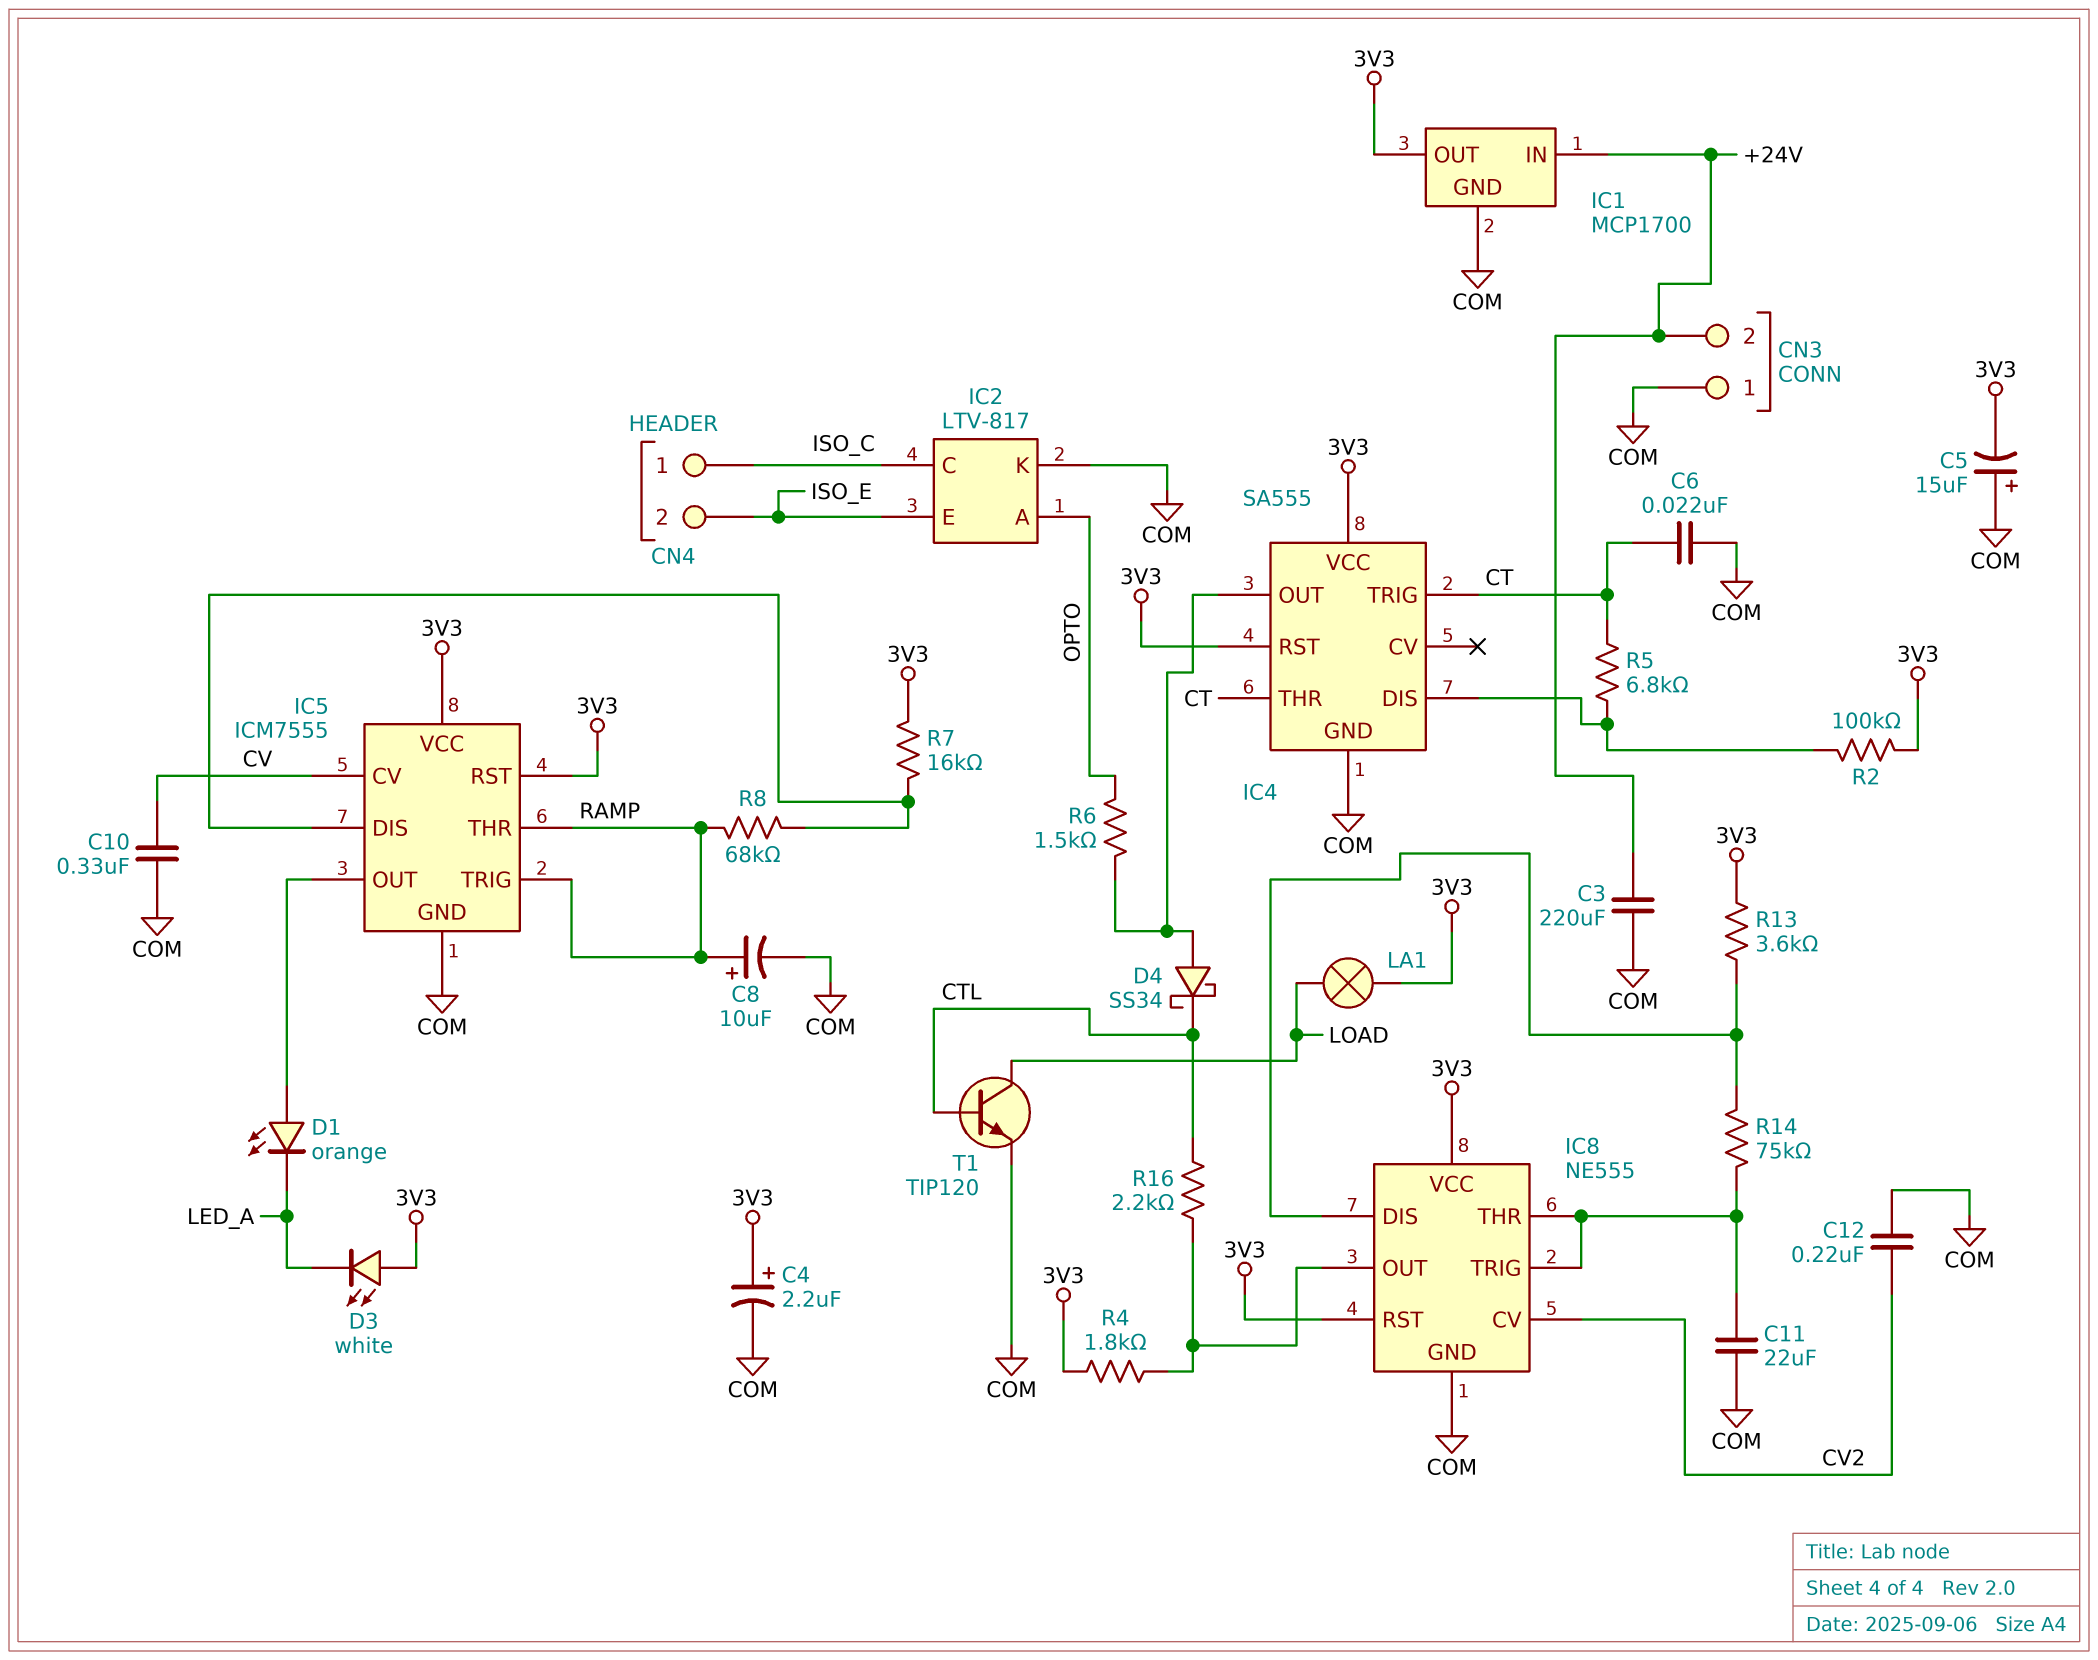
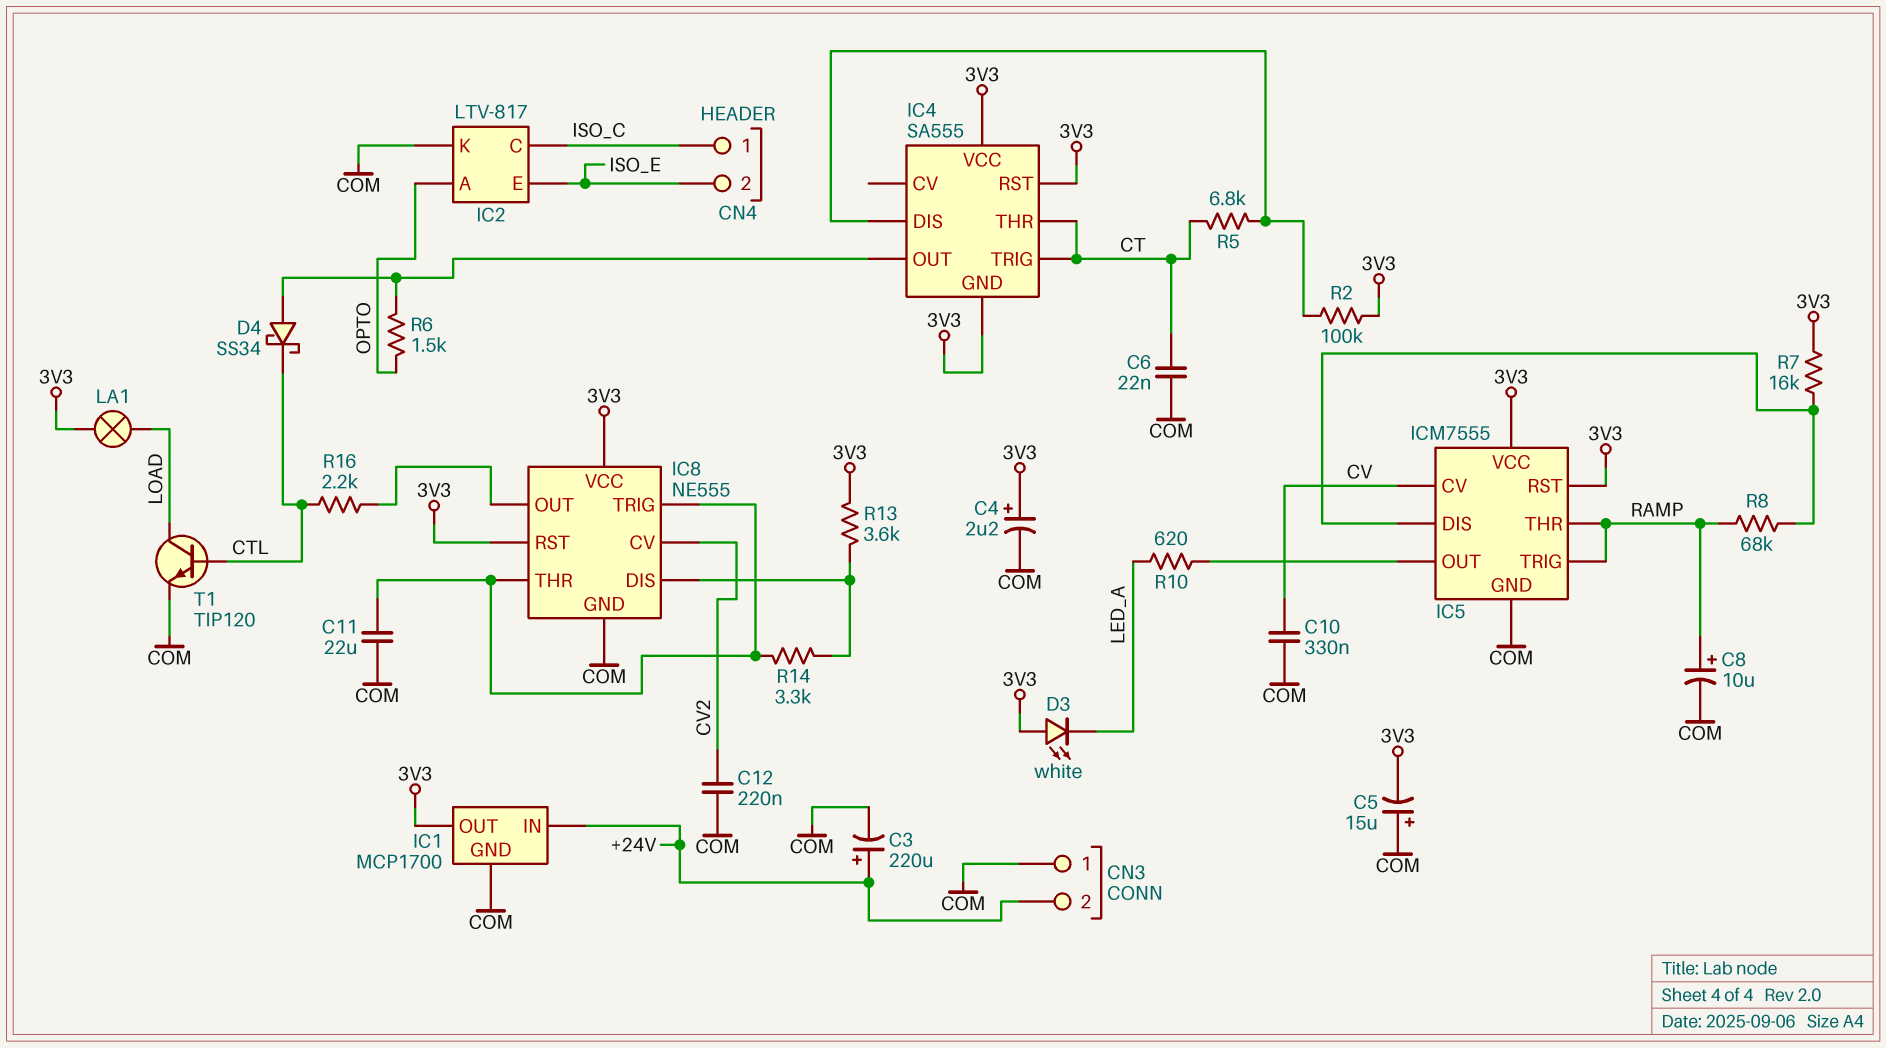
C3: 220uF (+24V, COM) -> 220uF (plus +24V, minus COM)
D1: LED orange (A IC5/OUT, K LED_A) -> none
IC4 pin GND: COM -> 3V3
R4: 1.8k (3V3, IC8/OUT) -> none
R10: none -> 620 (IC5/OUT, LED_A)
R14: 75k (IC8/DIS, IC8/THR) -> 3.3k (IC8/DIS, IC8/THR)

